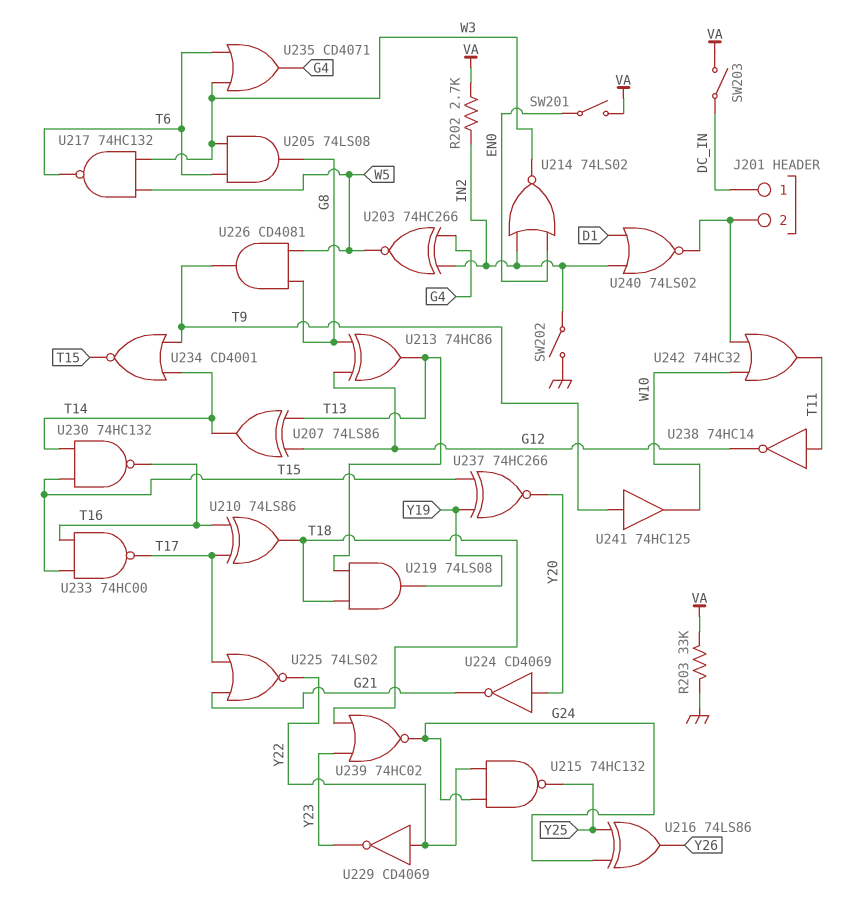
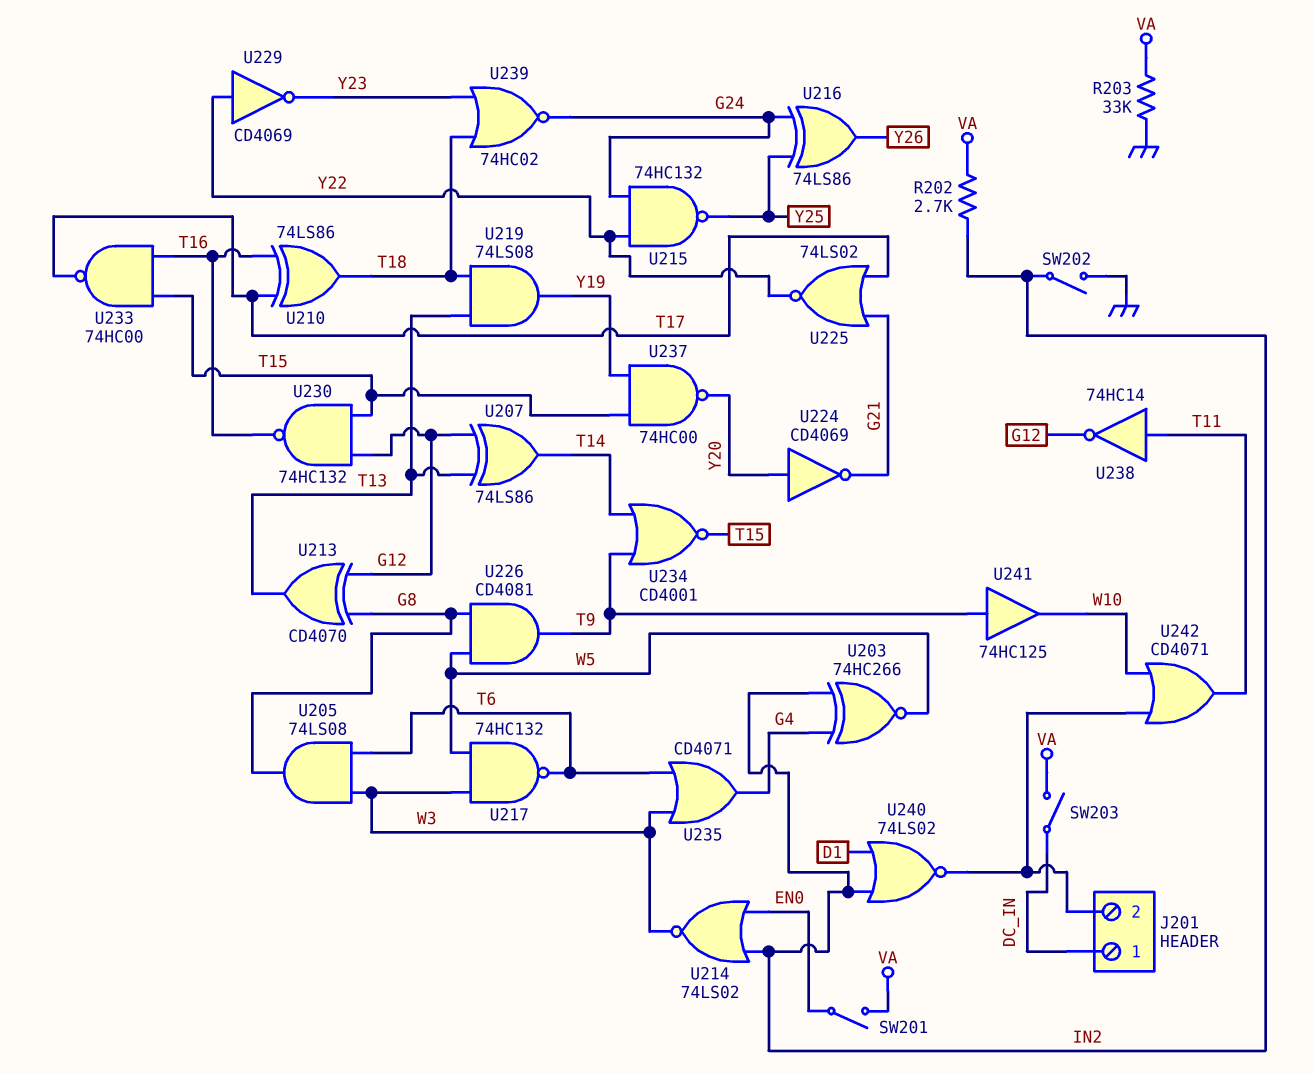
U213: XOR 74HC86 (in G8, in G12, out T13) -> XOR CD4070 (in G8, in G12, out T13)
U230: NAND 74HC132 (in T14, in T15, out T16) -> NAND 74HC132 (in G12, in T15, out T16)
U237: XNOR 74HC266 (in T15, in Y19, out Y20) -> NAND 74HC00 (in T15, in Y19, out Y20)
U242: OR 74HC32 (in J201/2, in W10, out T11) -> OR CD4071 (in J201/2, in W10, out T11)

